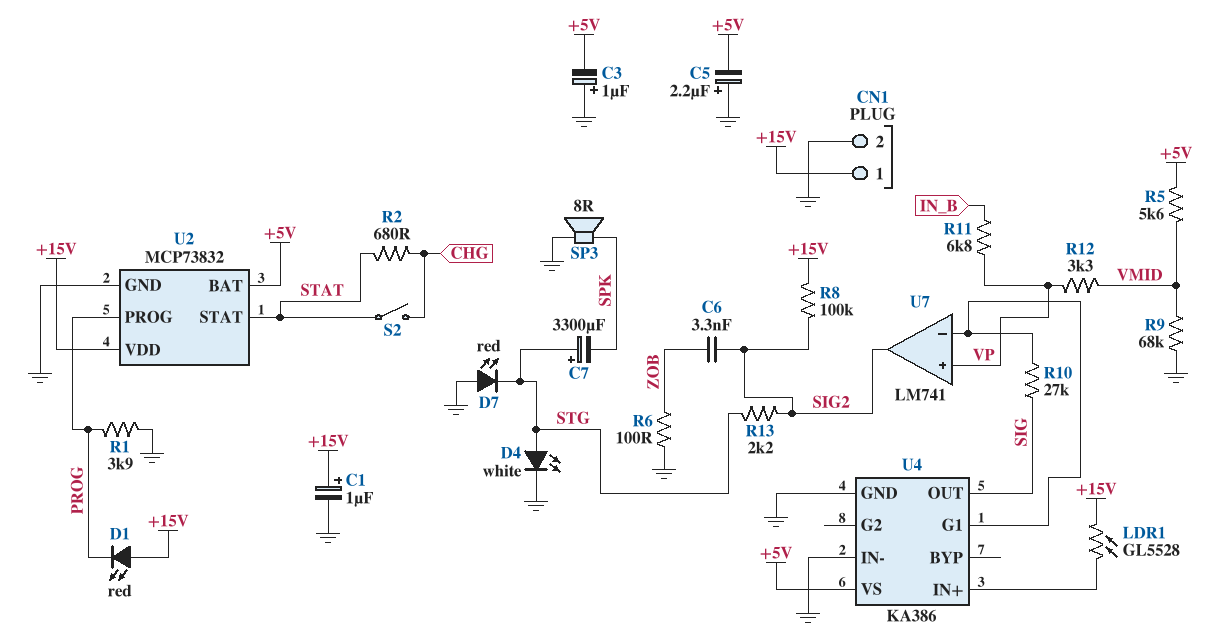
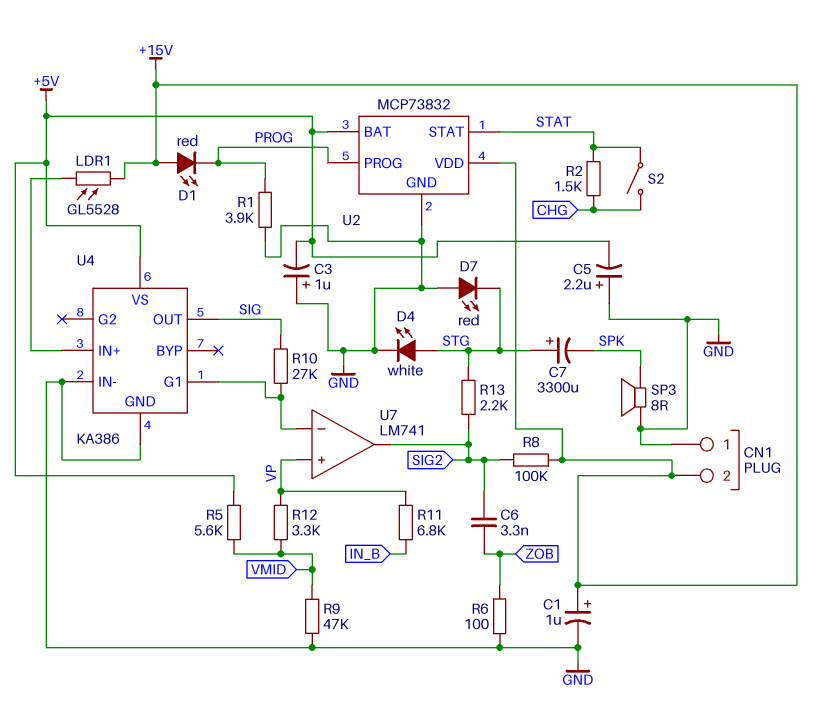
CN1 pin 1: +15V -> GND
CN1 pin 2: GND -> +15V
R2: 680 (CHG, STAT) -> 1.5k (CHG, STAT)
R9: 68k (GND, VMID) -> 47k (GND, VMID)

